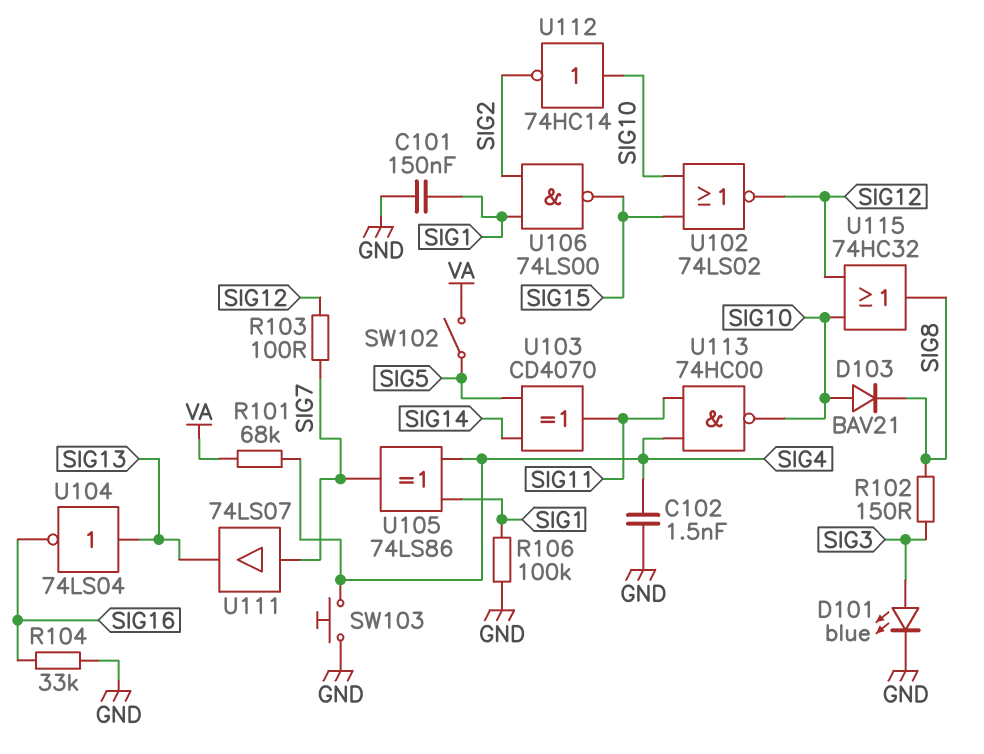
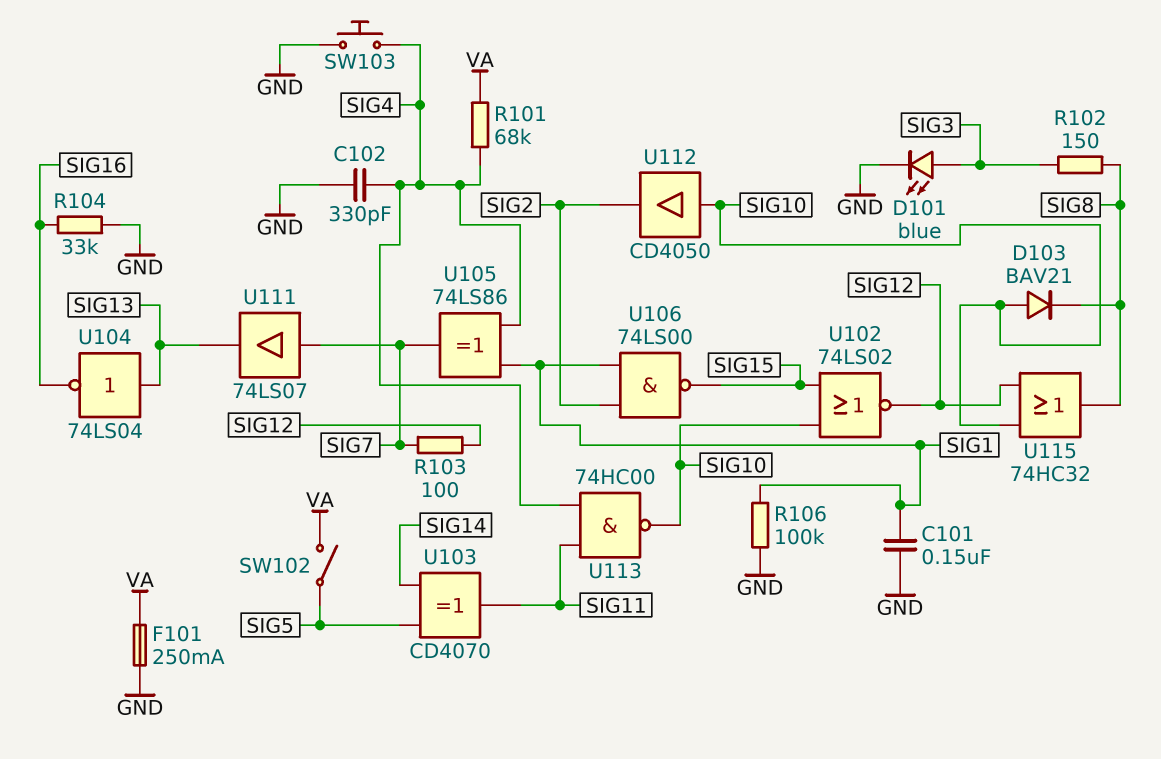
C102: 1.5nF (GND, SIG4) -> 330pF (GND, SIG4)
F101: none -> 250mA (GND, VA)
U112: NOT 74HC14 (in SIG10, out SIG2) -> buffer CD4050 (in SIG10, out SIG2)

